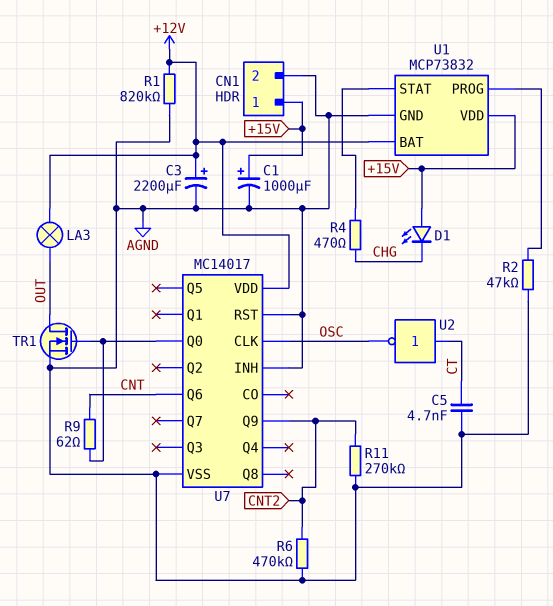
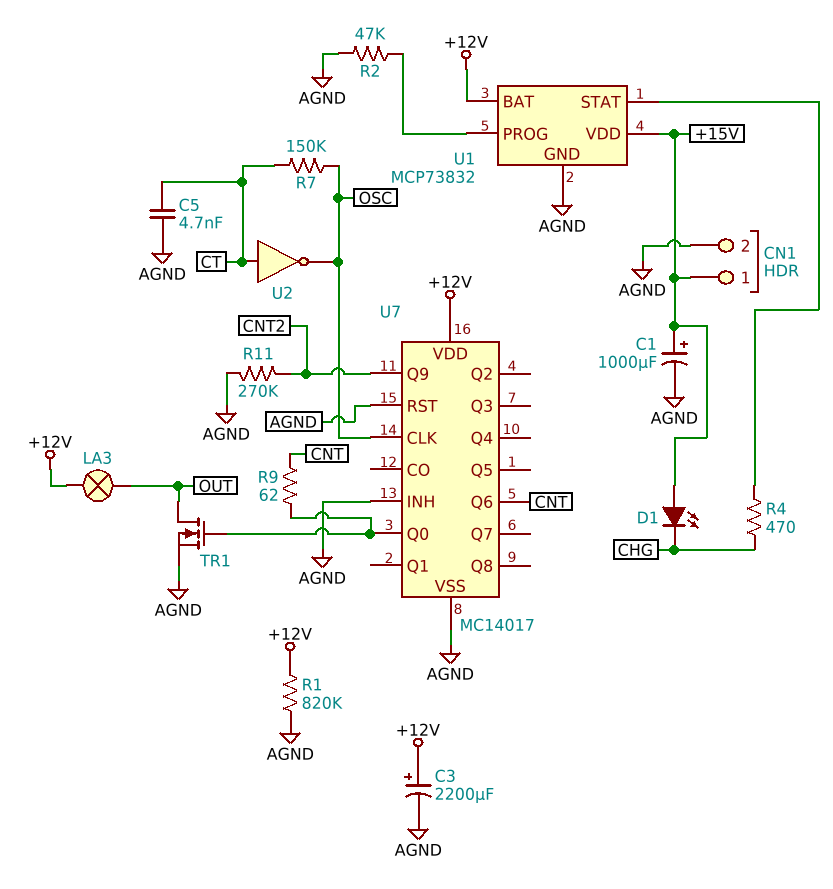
R6: 470k (AGND, CNT2) -> none
R7: none -> 150k (CT, OSC)

